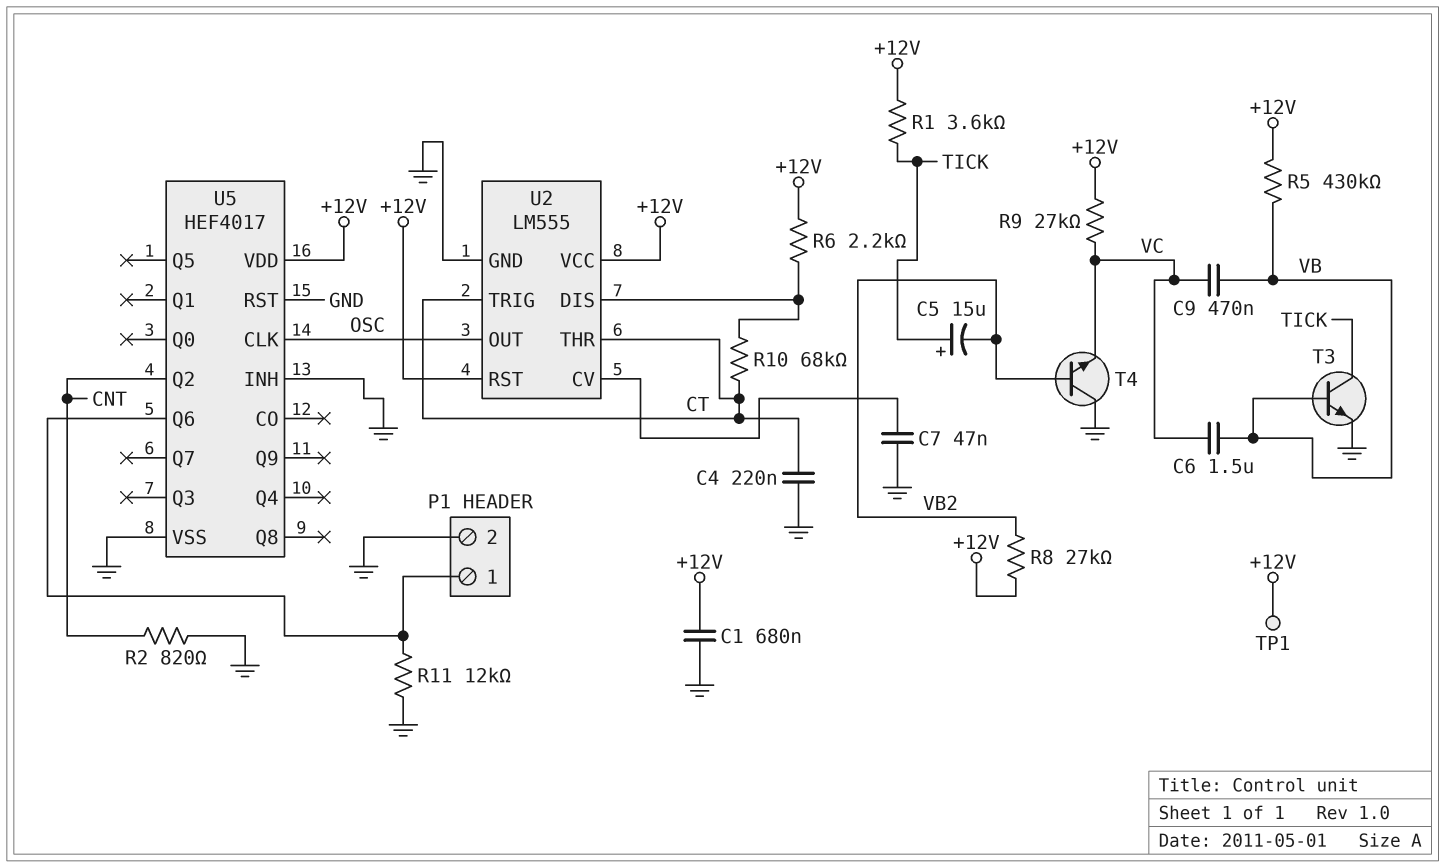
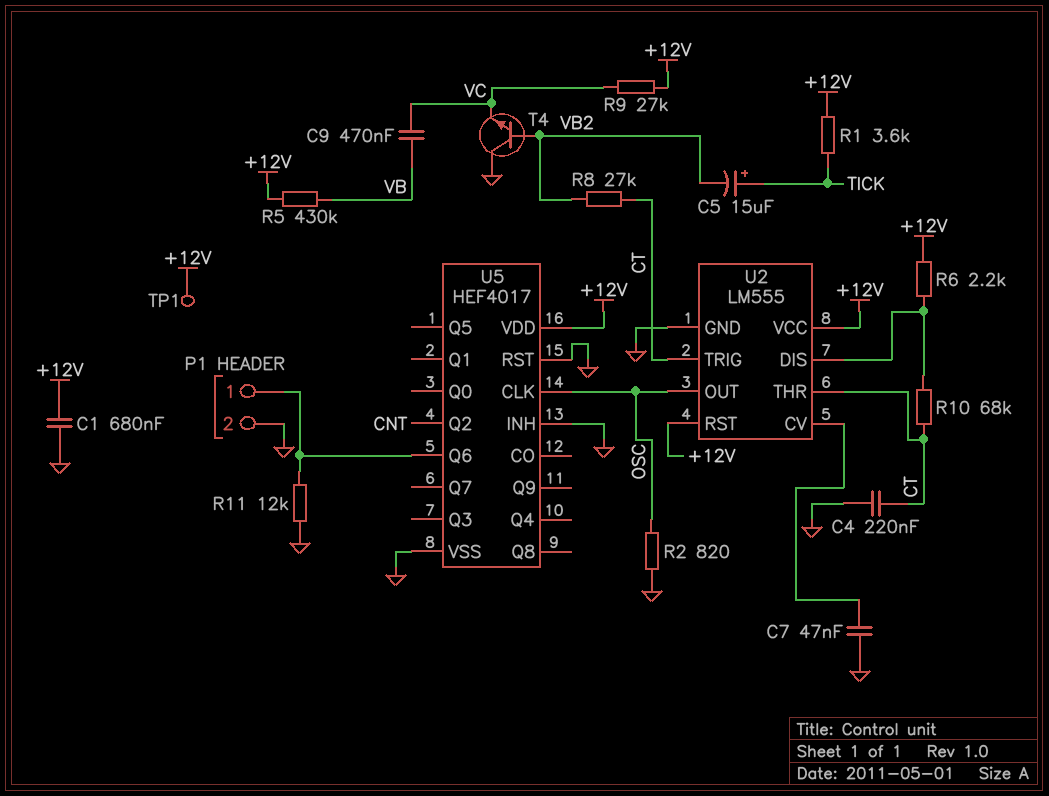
C6: 1.5uF (VB, VC) -> none
R2: 820 (CNT, GND) -> 820 (GND, OSC)
R8: 27k (+12V, VB2) -> 27k (CT, VB2)
T3: NPN (B VB, C TICK, E GND) -> none

